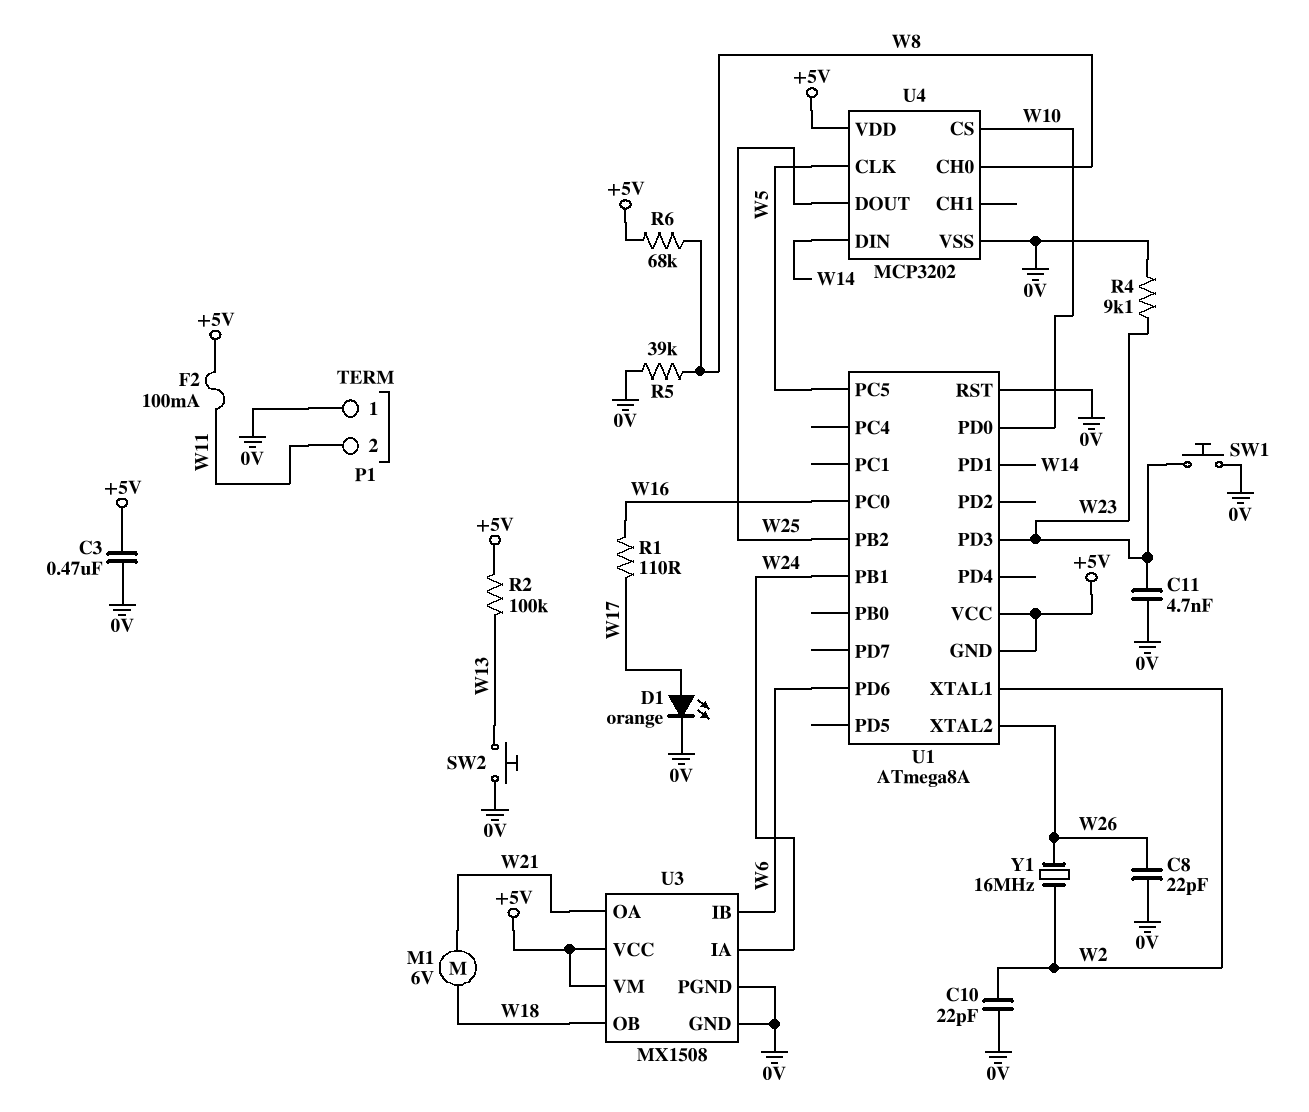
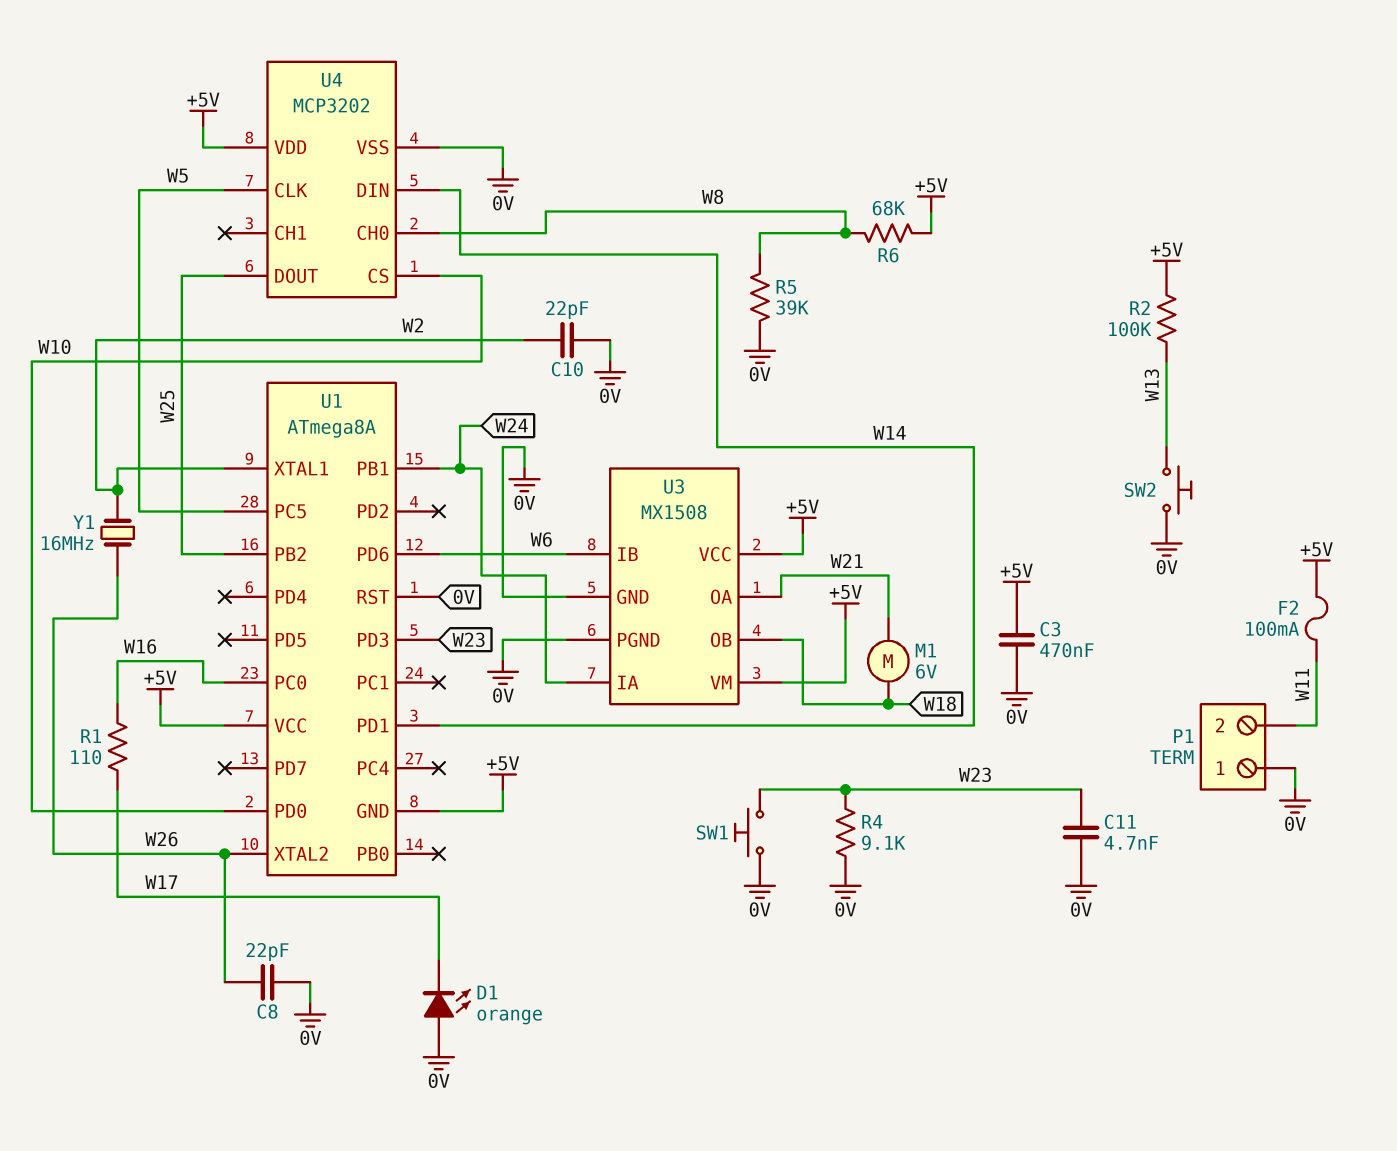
D1: LED orange (A W17, K 0V) -> LED orange (A 0V, K W17)

